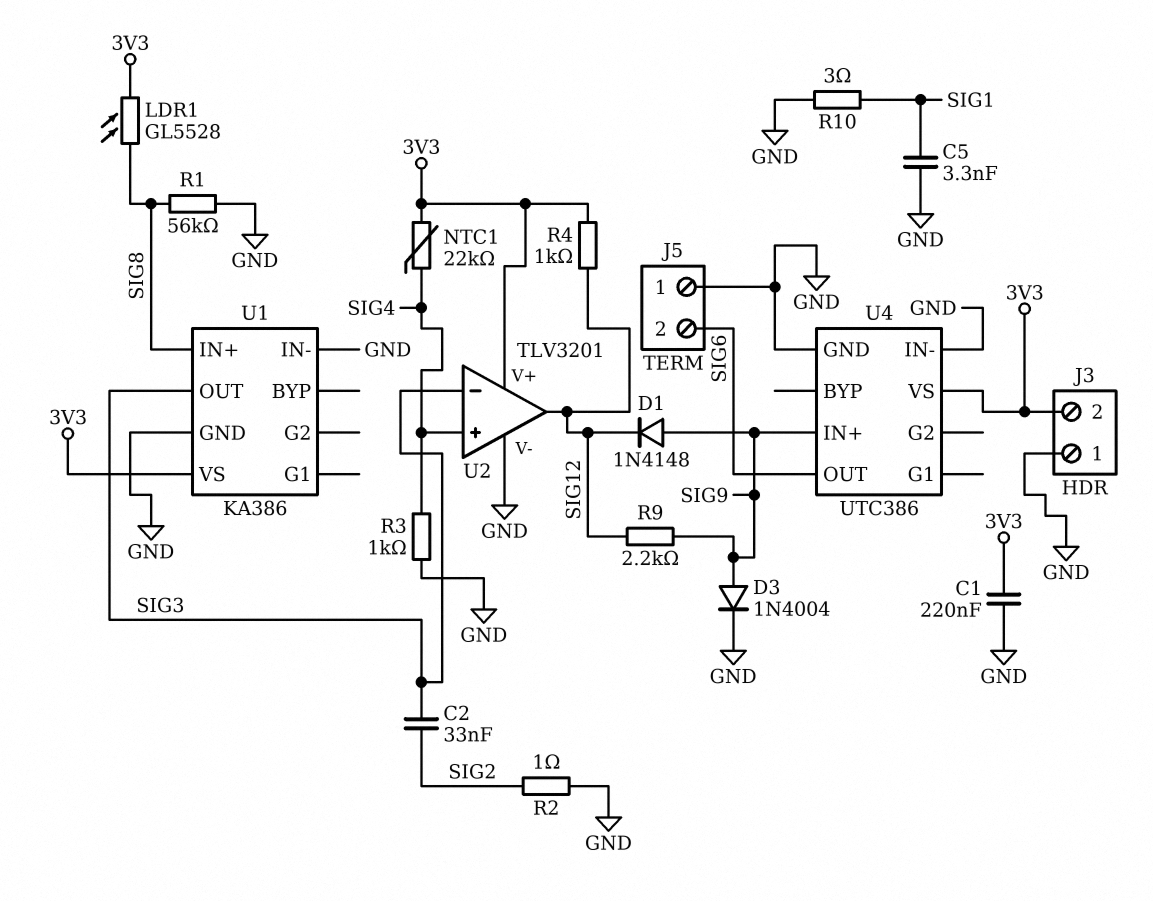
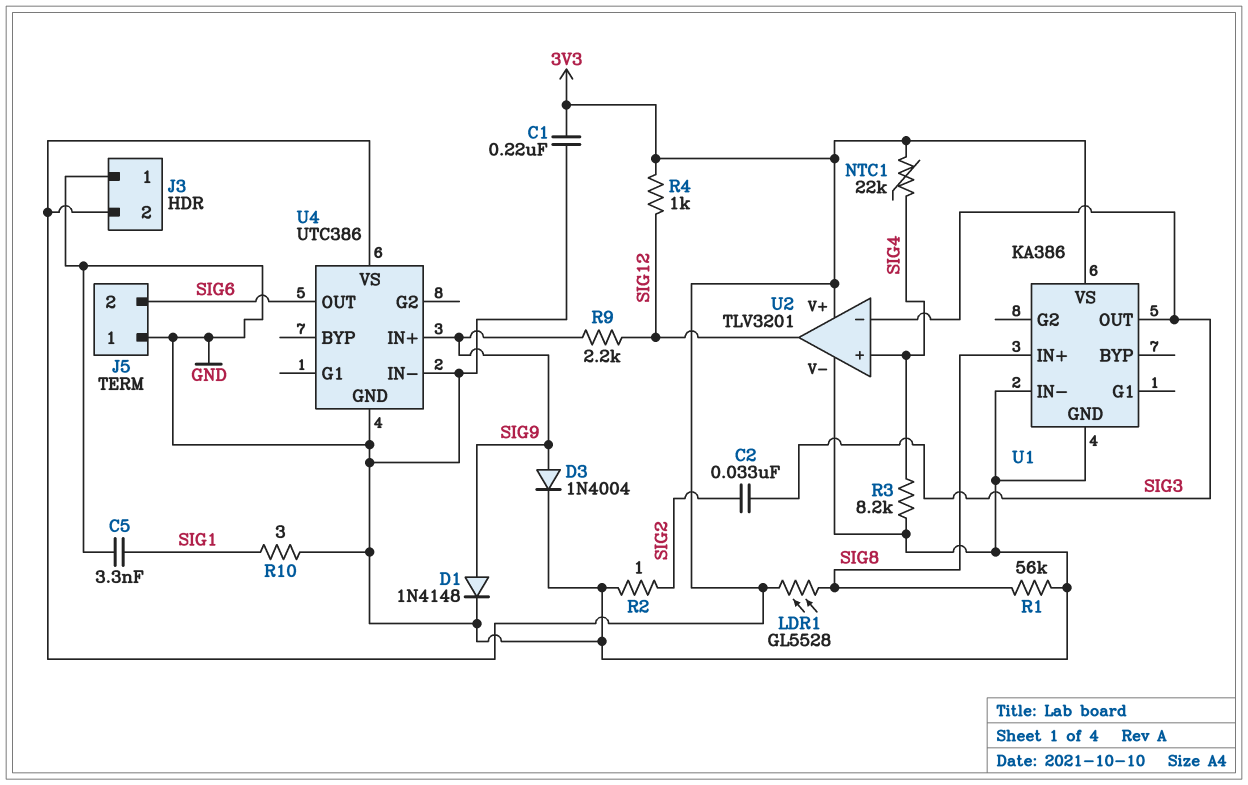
D1: diode 1N4148 (A SIG9, K SIG12) -> diode 1N4148 (A SIG9, K GND)
R3: 1k (GND, SIG4) -> 8.2k (GND, SIG4)

